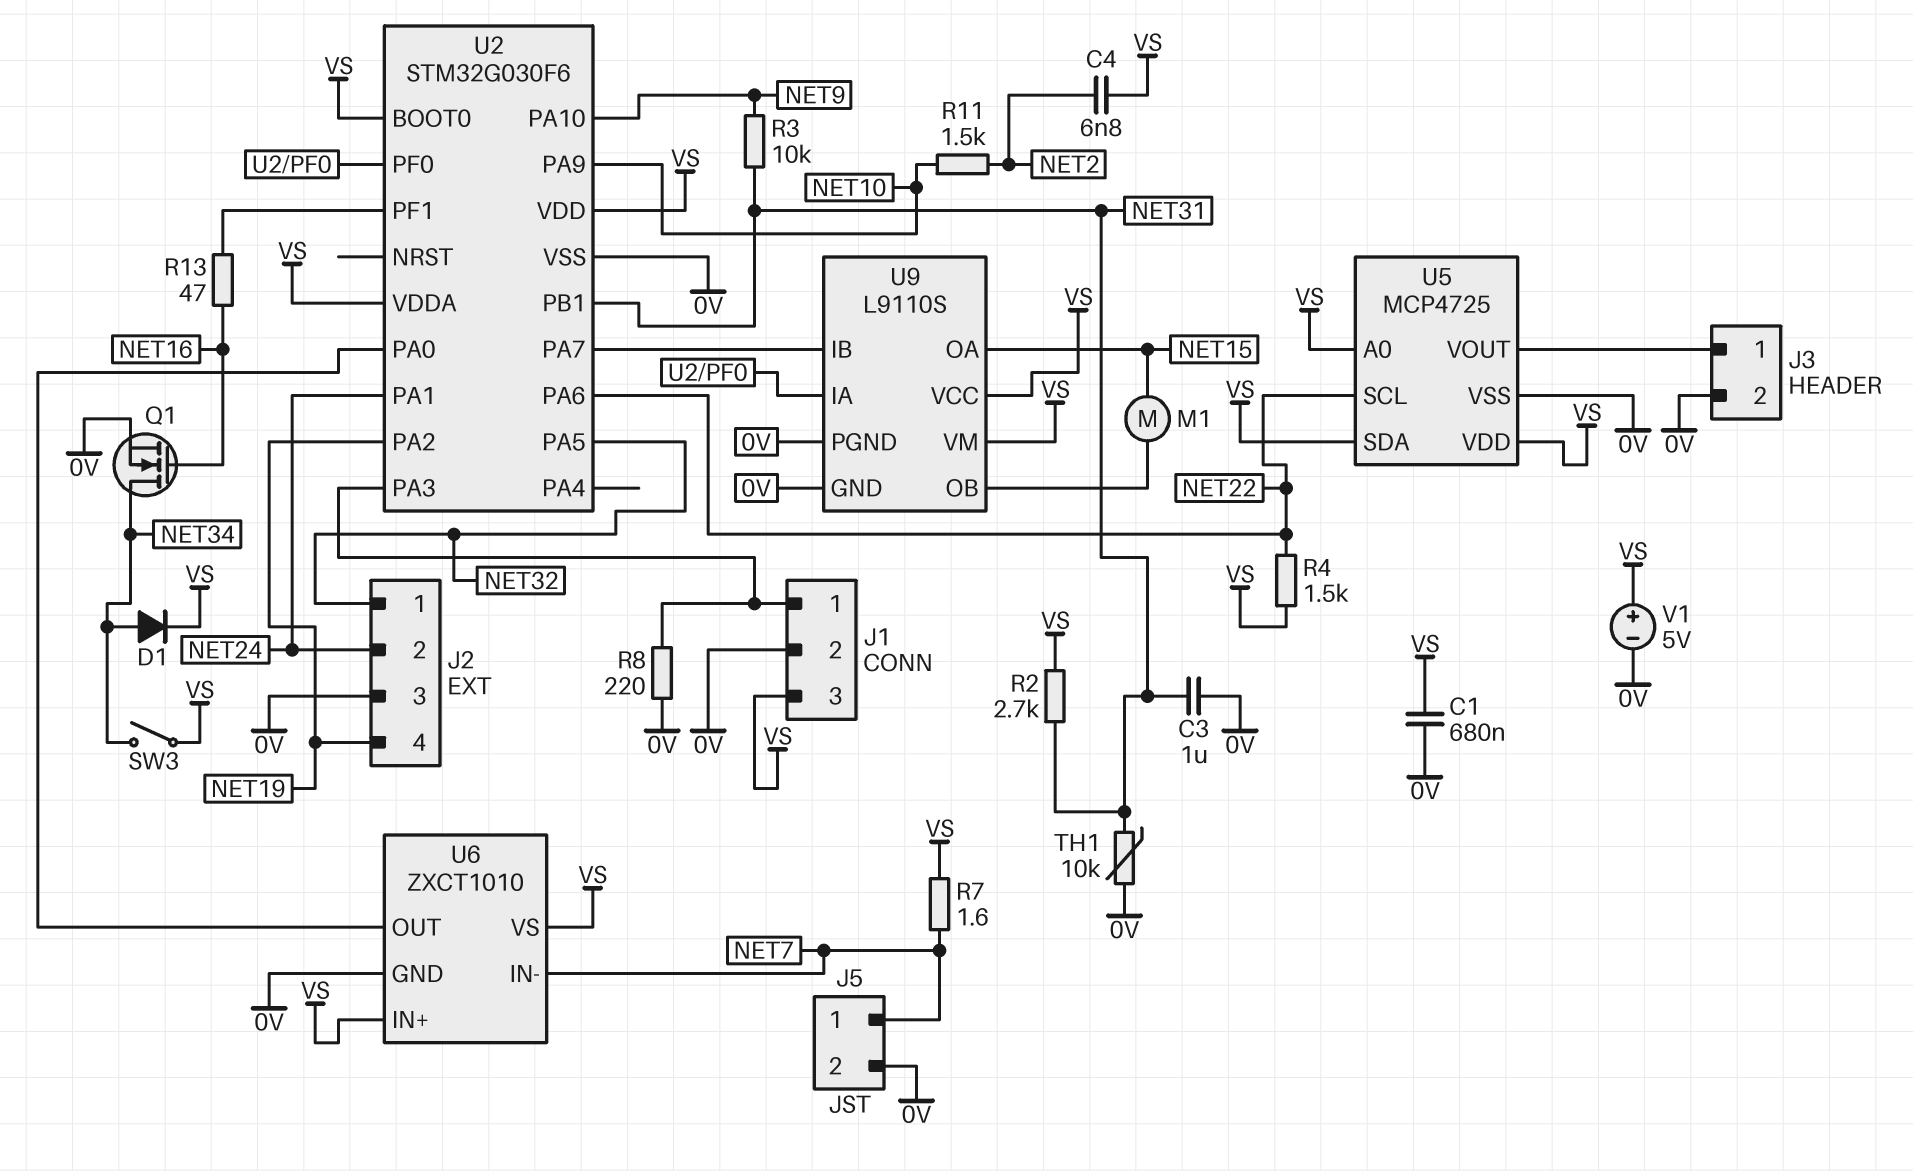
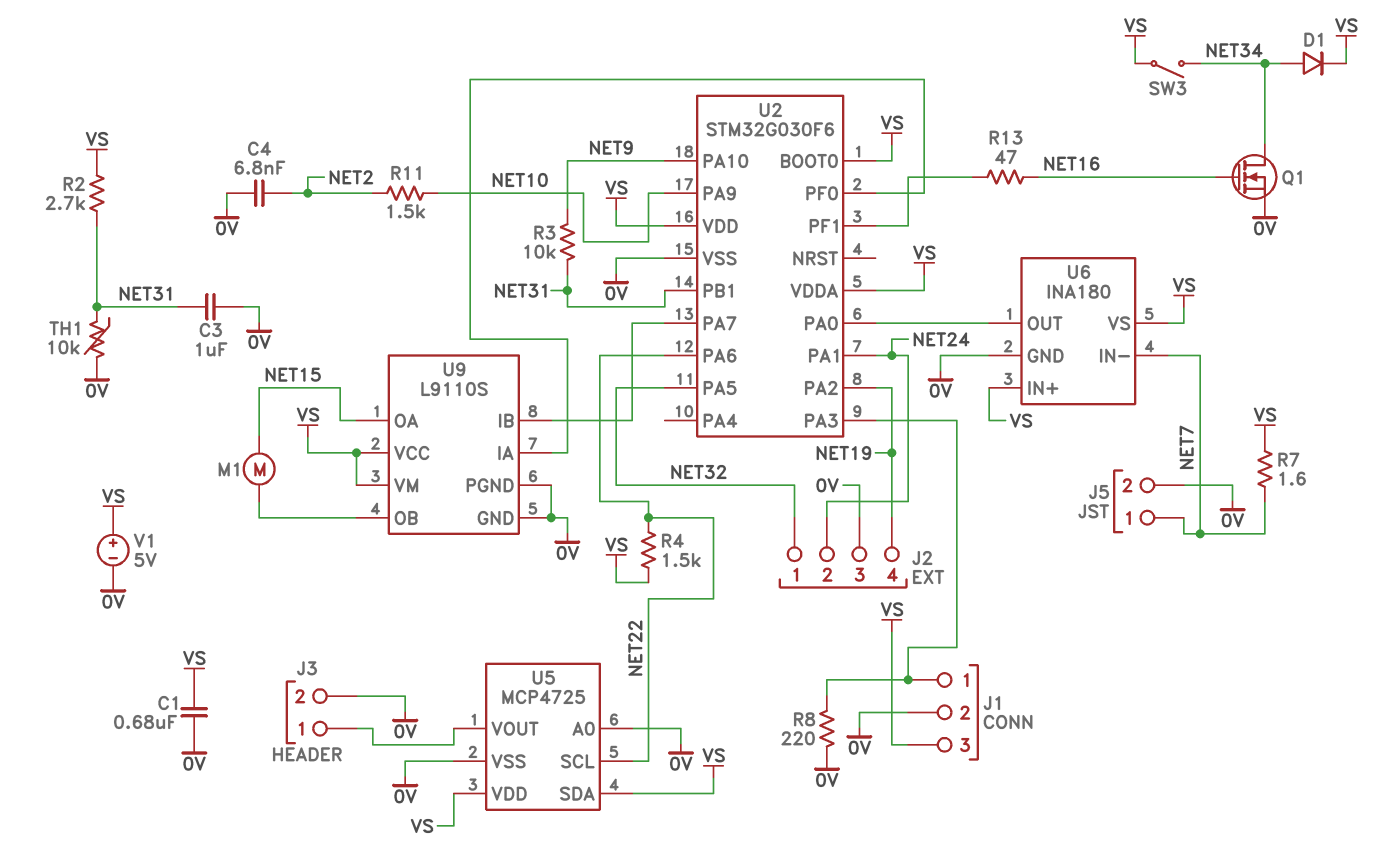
C4: 6.8nF (NET2, VS) -> 6.8nF (0V, NET2)
U5 pin A0: VS -> 0V
U6: ZXCT1010 -> INA180

